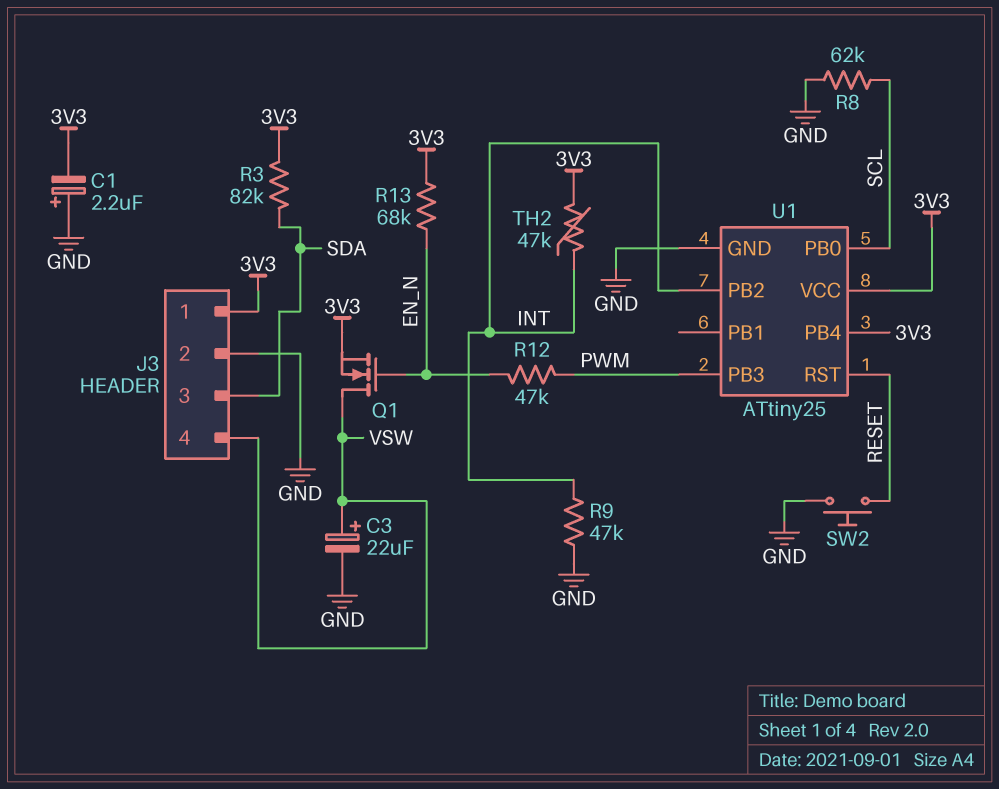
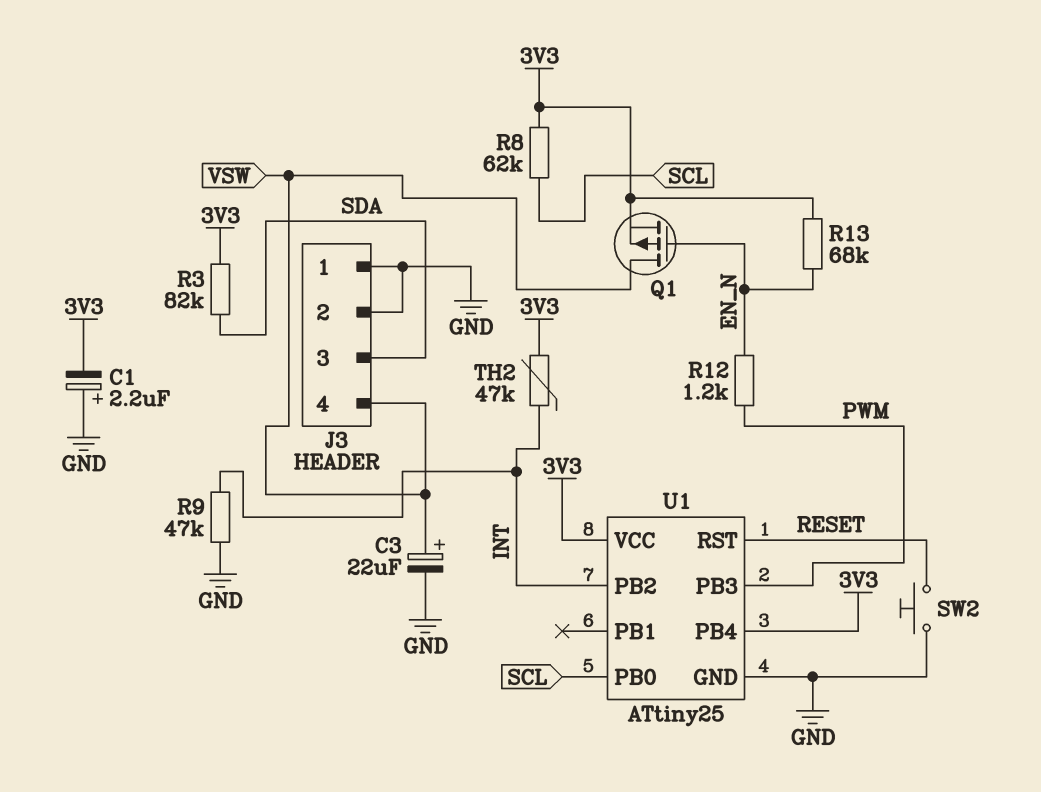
J3 pin 1: 3V3 -> GND
Q1: NMOS (G EN_N, D VSW, S 3V3) -> PMOS (G EN_N, D VSW, S 3V3)
R8: 62k (GND, SCL) -> 62k (3V3, SCL)
R12: 47k (EN_N, PWM) -> 1.2k (EN_N, PWM)

